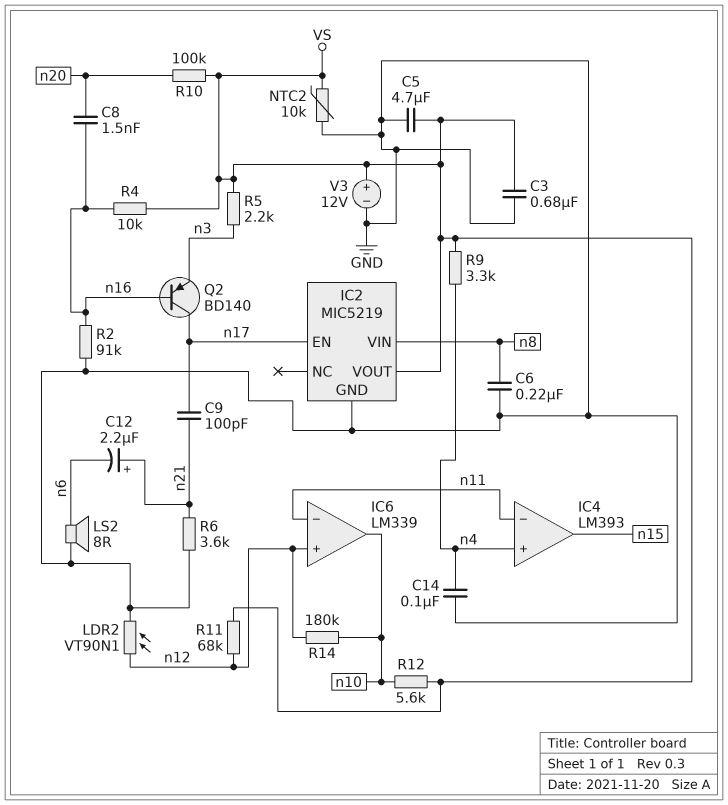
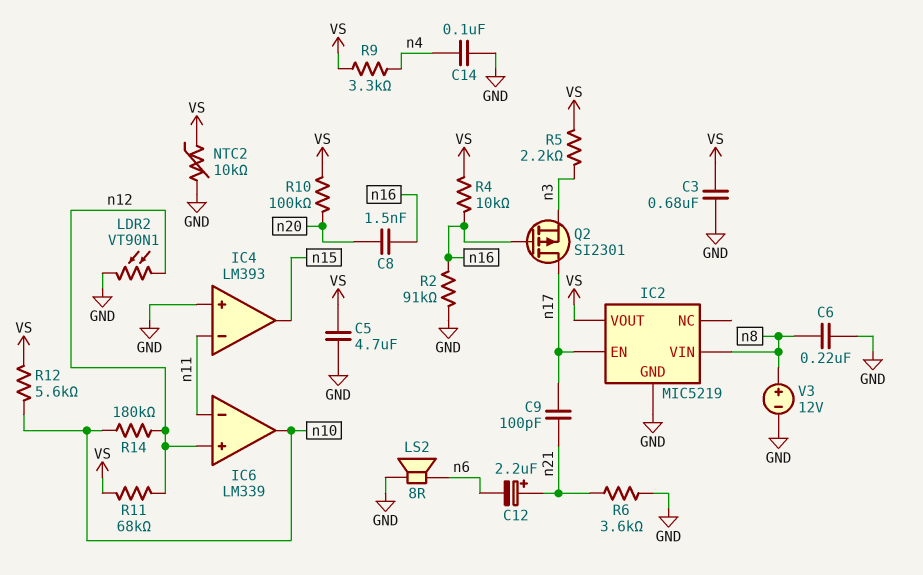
IC4 pin in+: n4 -> GND
Q2: PNP BD140 (B n16, C n17, E n3) -> PMOS SI2301 (G n16, D n17, S n3)
V3: 12V (plus VS, minus GND) -> 12V (plus n8, minus GND)

